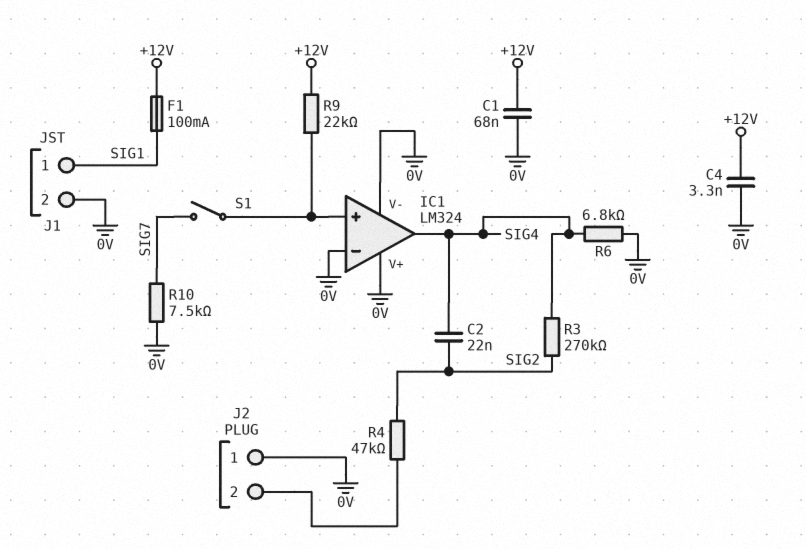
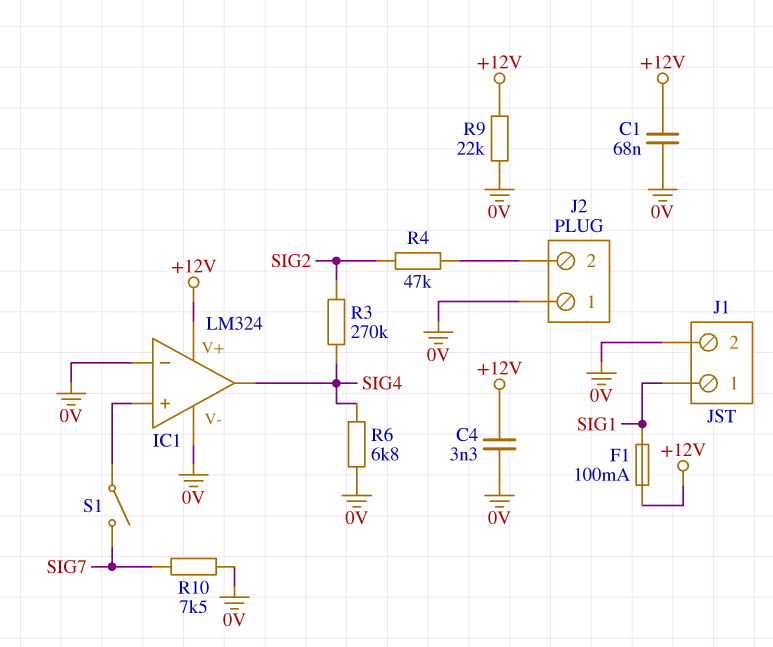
C2: 22nF (SIG2, SIG4) -> none
IC1 pin V+: 0V -> +12V
R9: 22k (+12V, IC1/in+) -> 22k (+12V, 0V)

